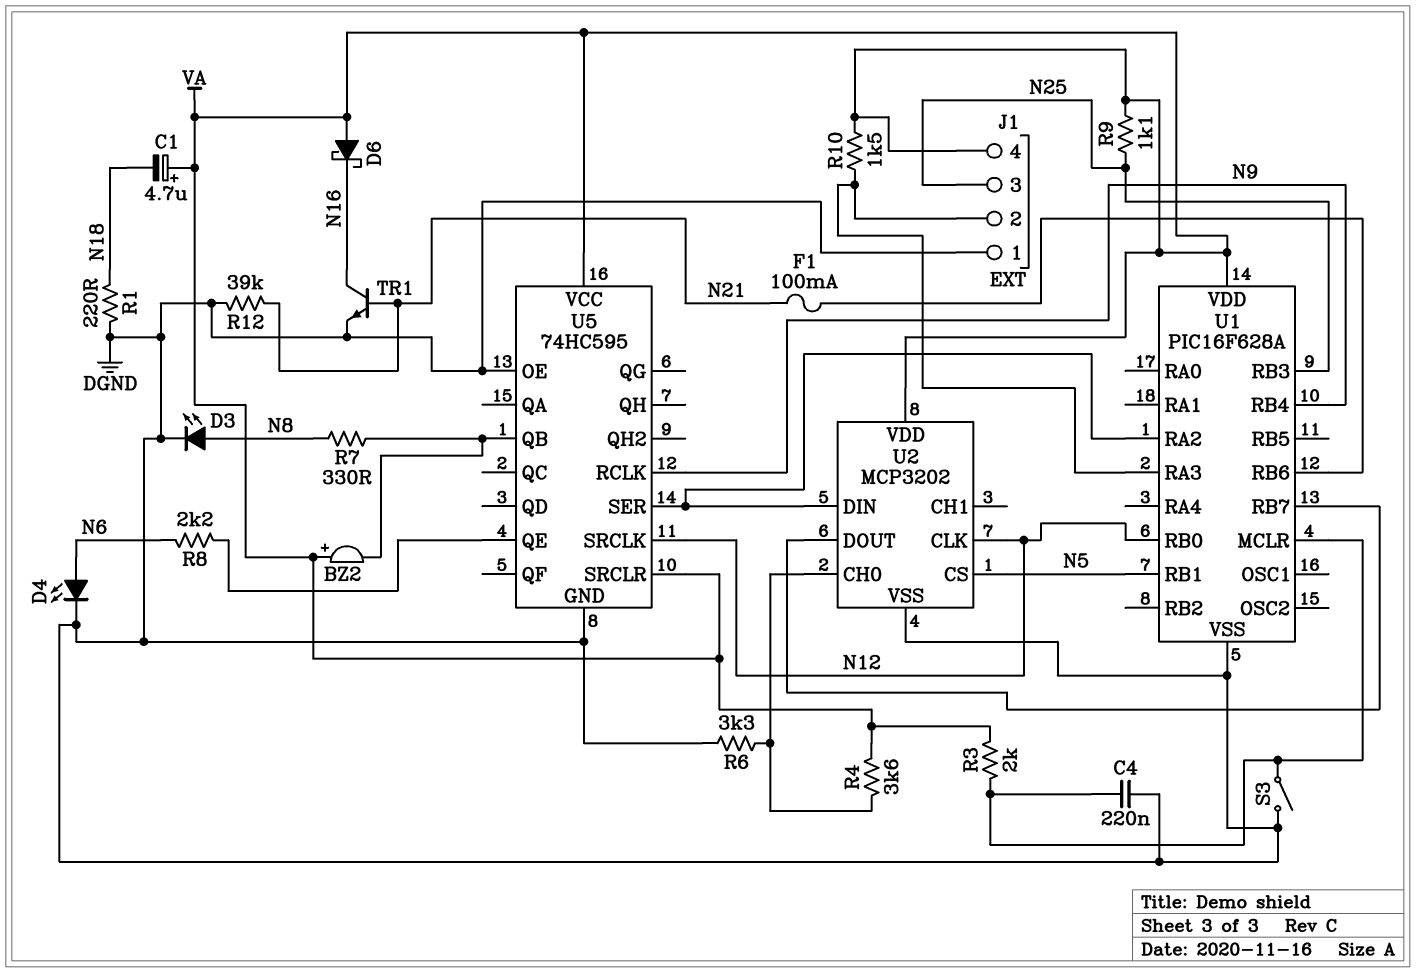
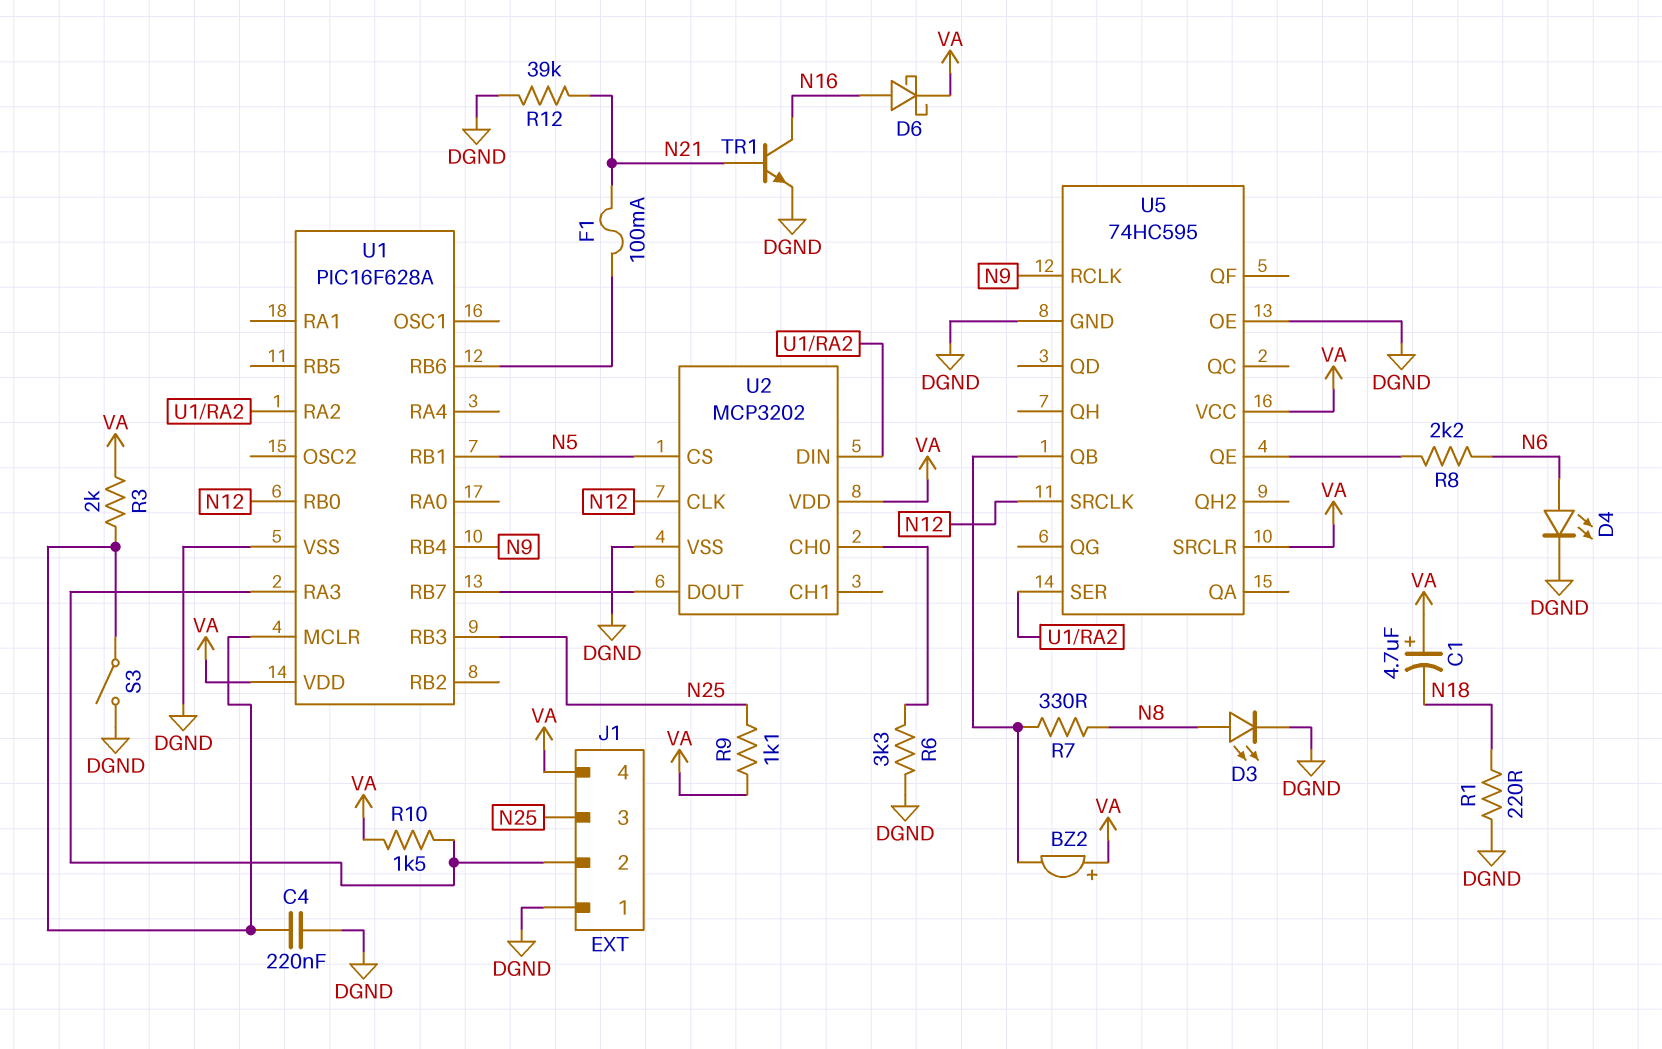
D6: schottky (A VA, K N16) -> schottky (A N16, K VA)
R4: 3.6k (U2/CH0, VA) -> none

